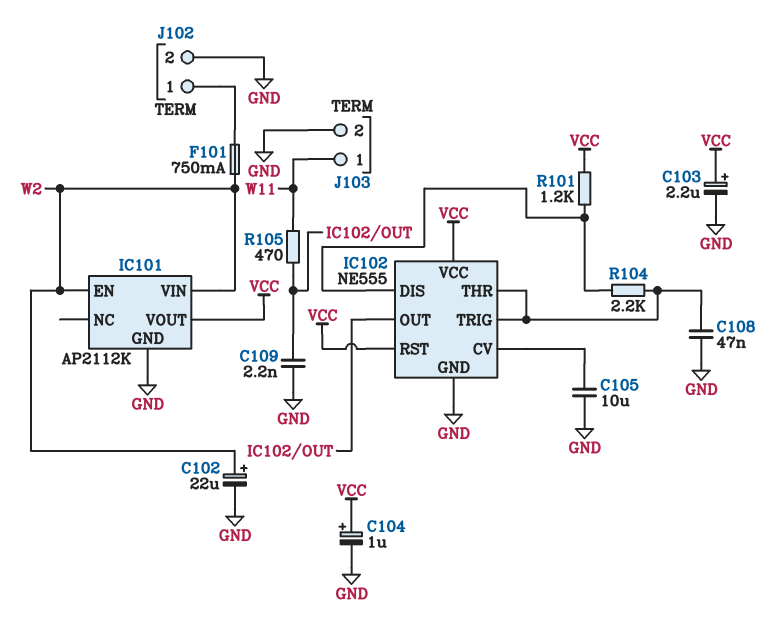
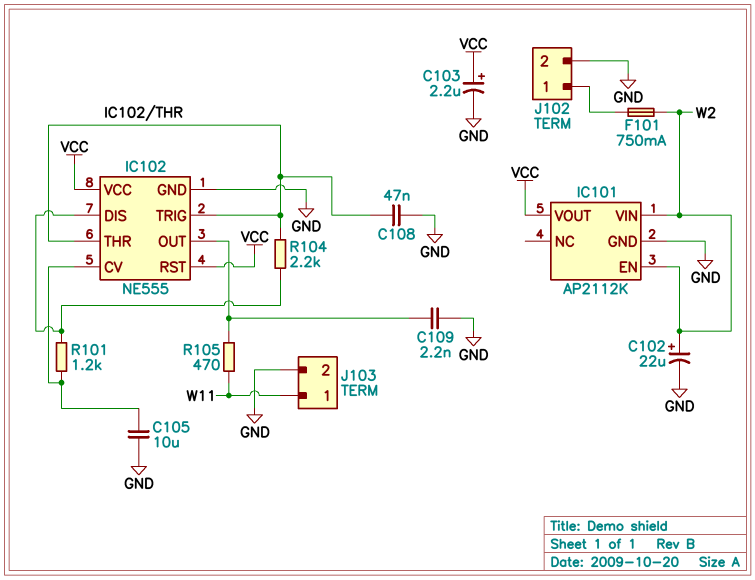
C104: 1uF (plus VCC, minus GND) -> none
R101: 1.2k (IC102/DIS, VCC) -> 1.2k (IC102/CV, IC102/DIS)

